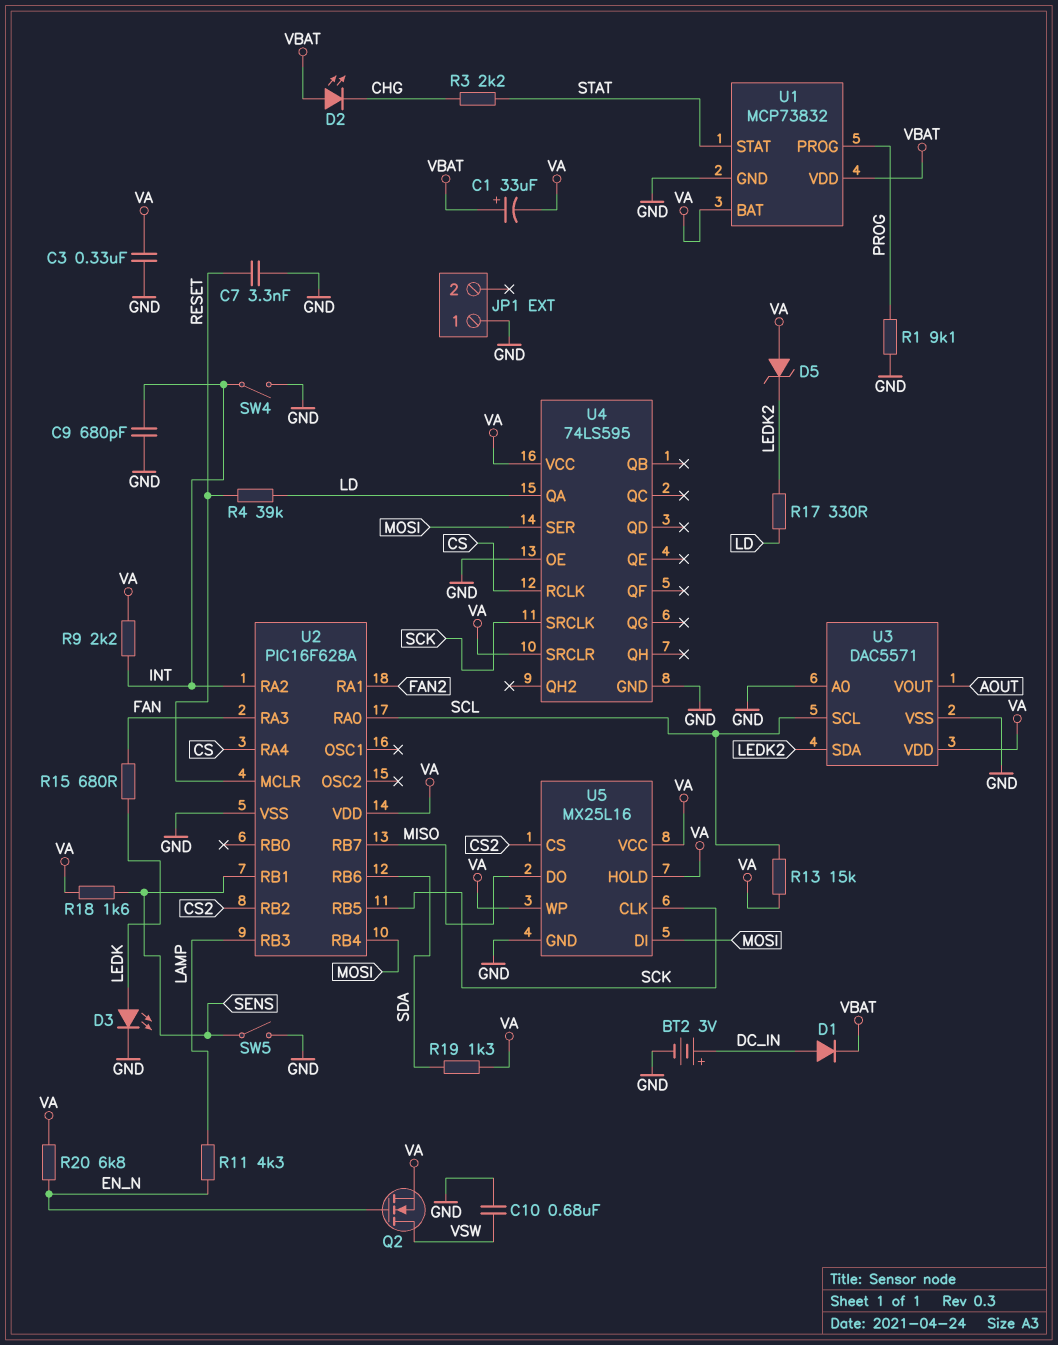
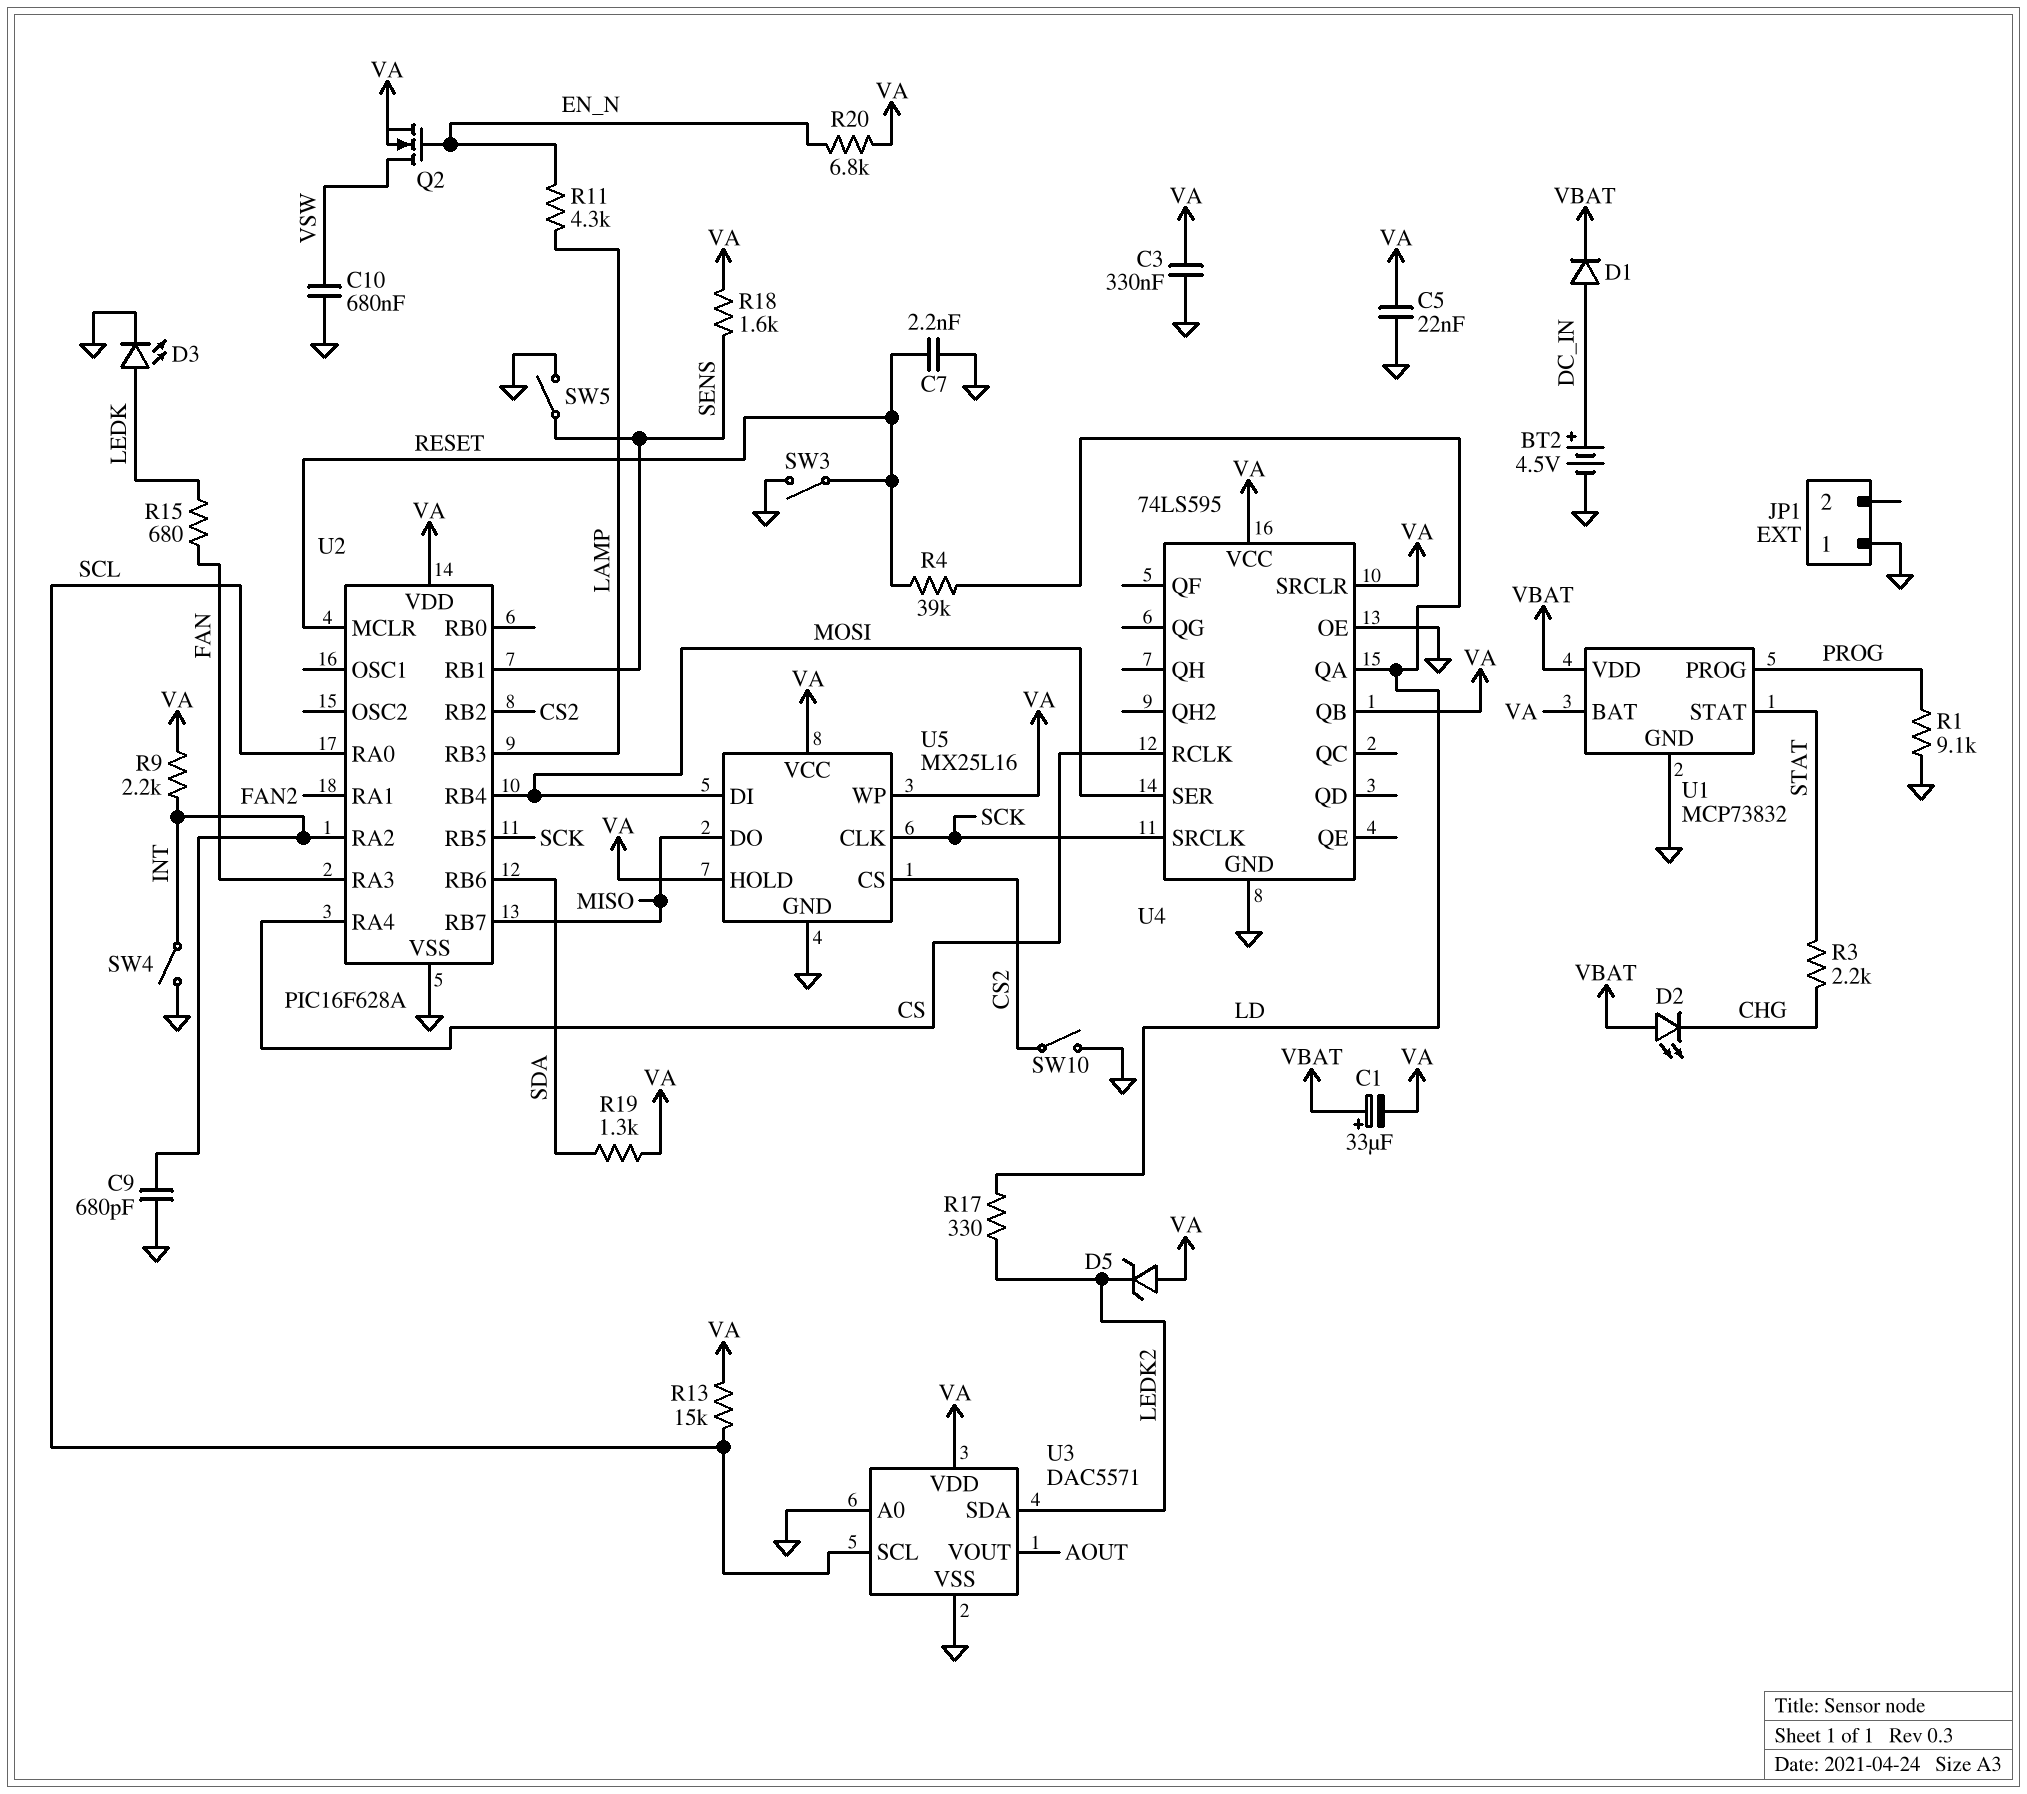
BT2: 3V (plus DC_IN, minus GND) -> 4.5V (plus DC_IN, minus GND)
C5: none -> 22nF (GND, VA)
C7: 3.3nF (GND, RESET) -> 2.2nF (GND, RESET)
SW3: none -> switch (GND, RESET)
SW10: none -> switch (CS2, GND)
U4 pin QB: none -> VA

